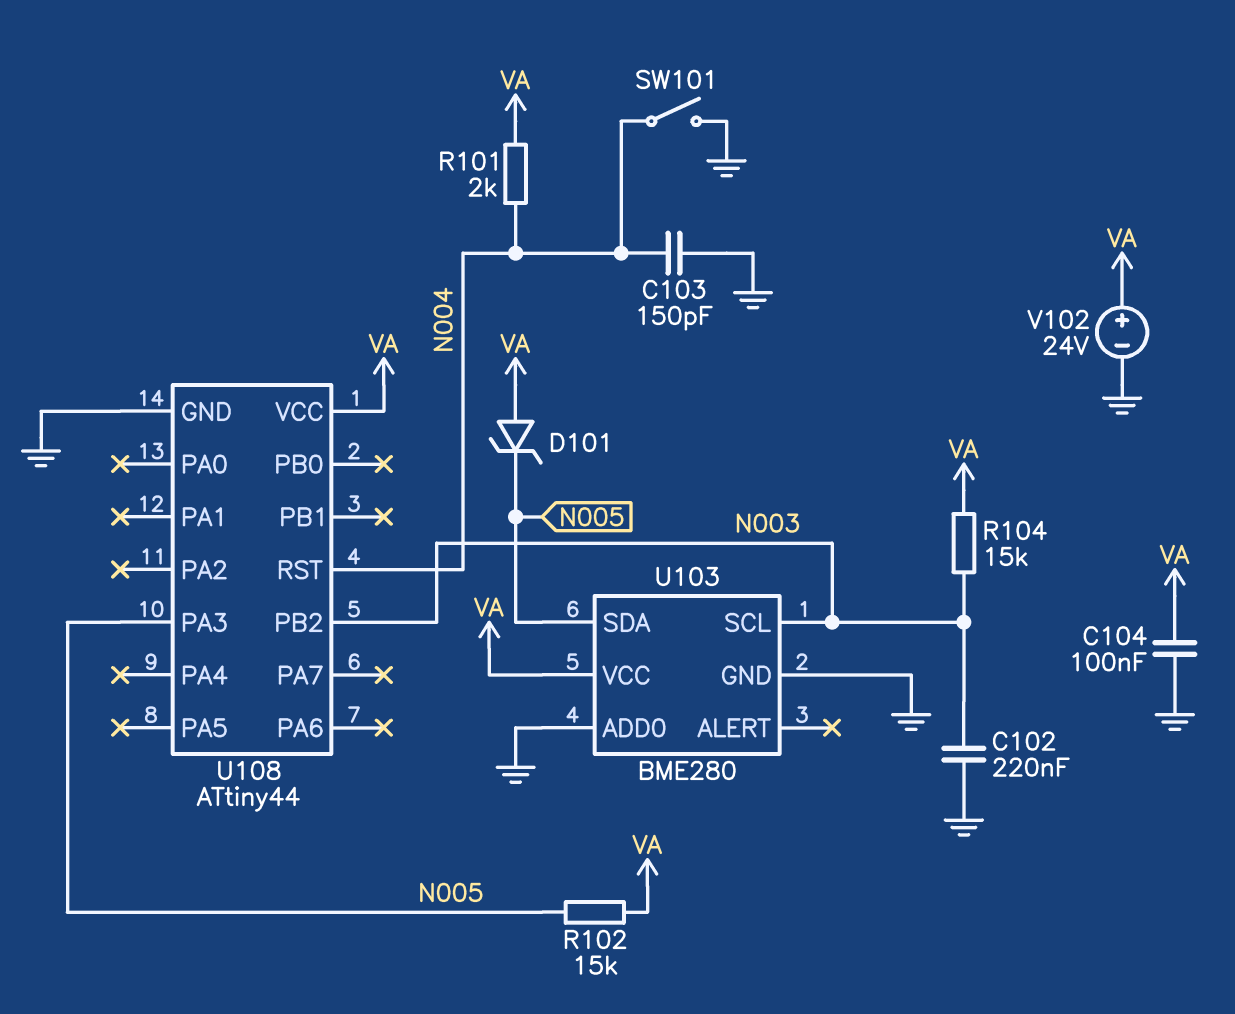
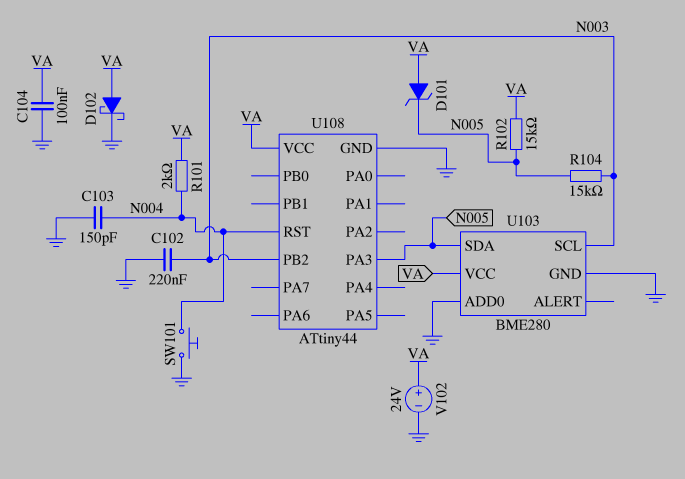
D102: none -> schottky (A VA, K GND)
R104: 15k (N003, VA) -> 15k (N003, N005)
SW101: switch (GND, N004) -> button (GND, N004)

